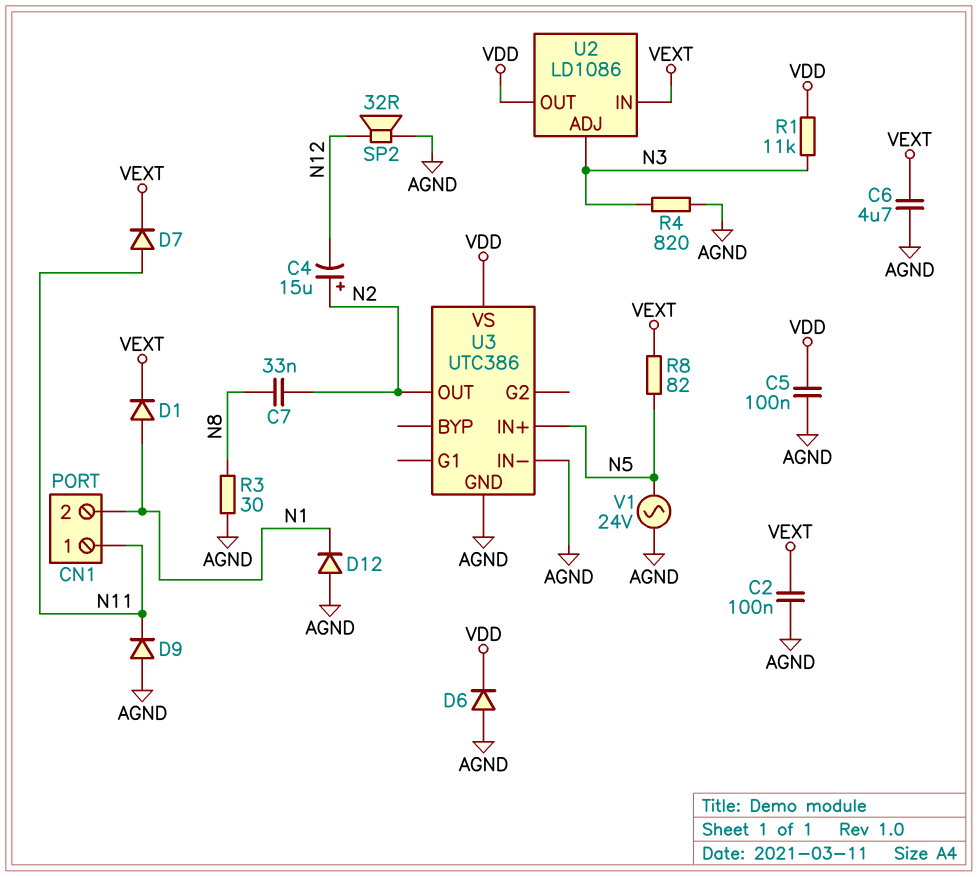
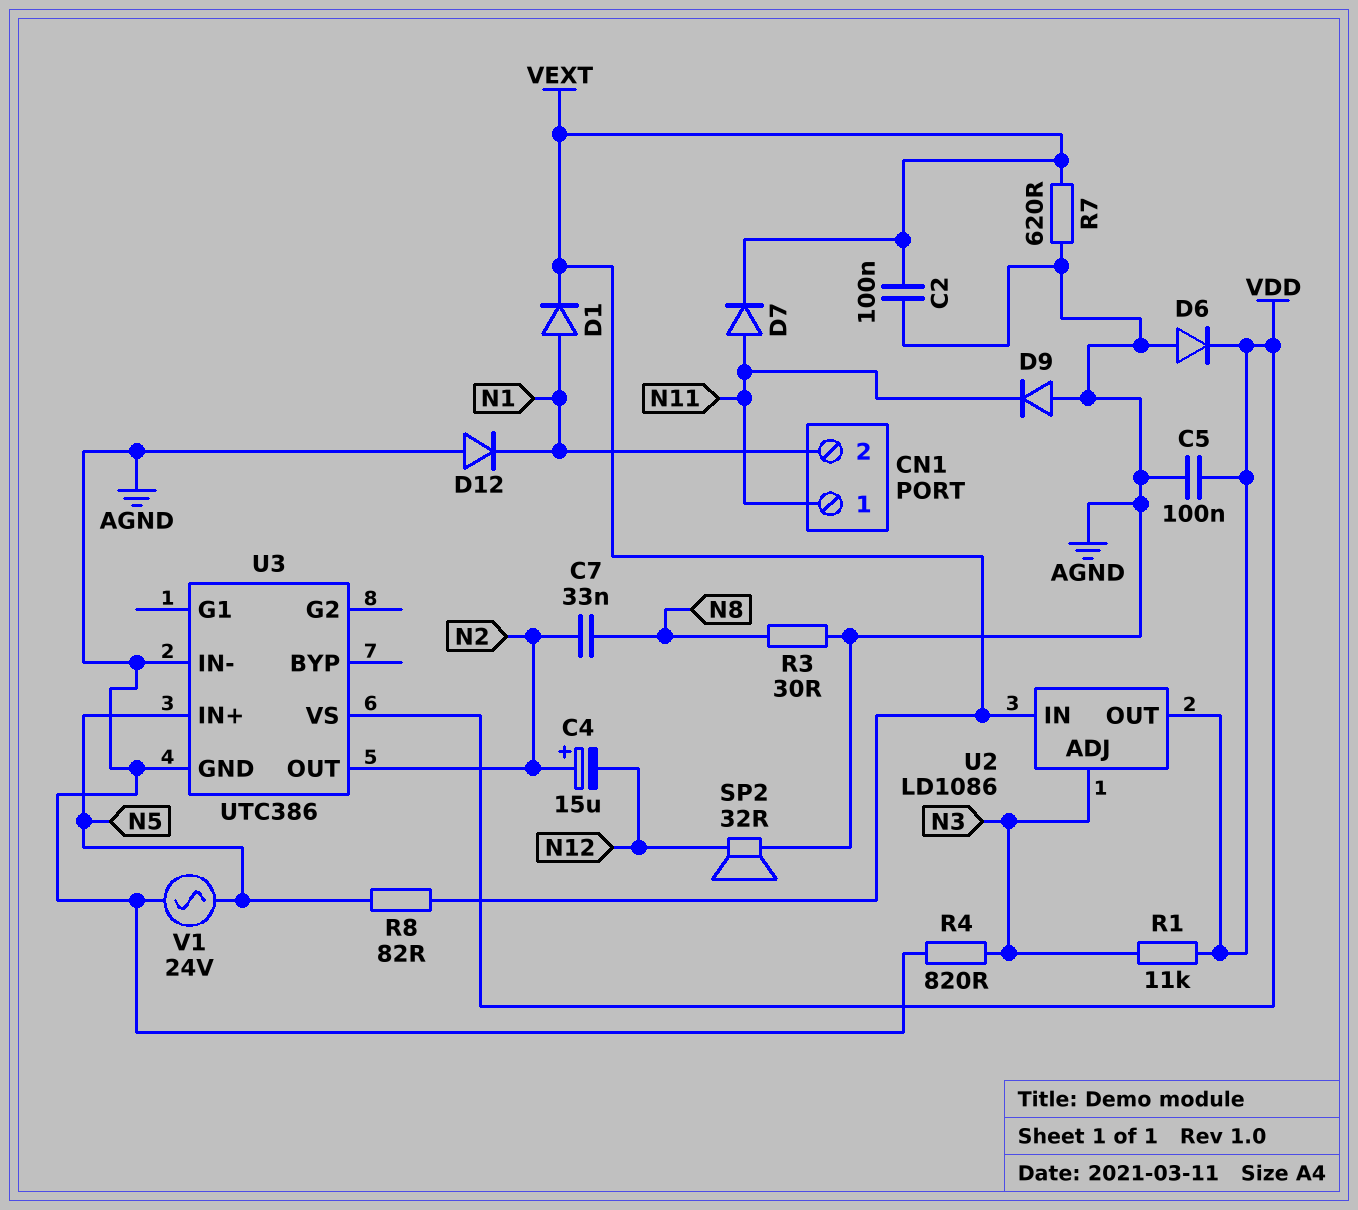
C6: 4.7uF (AGND, VEXT) -> none
R7: none -> 620 (AGND, VEXT)

